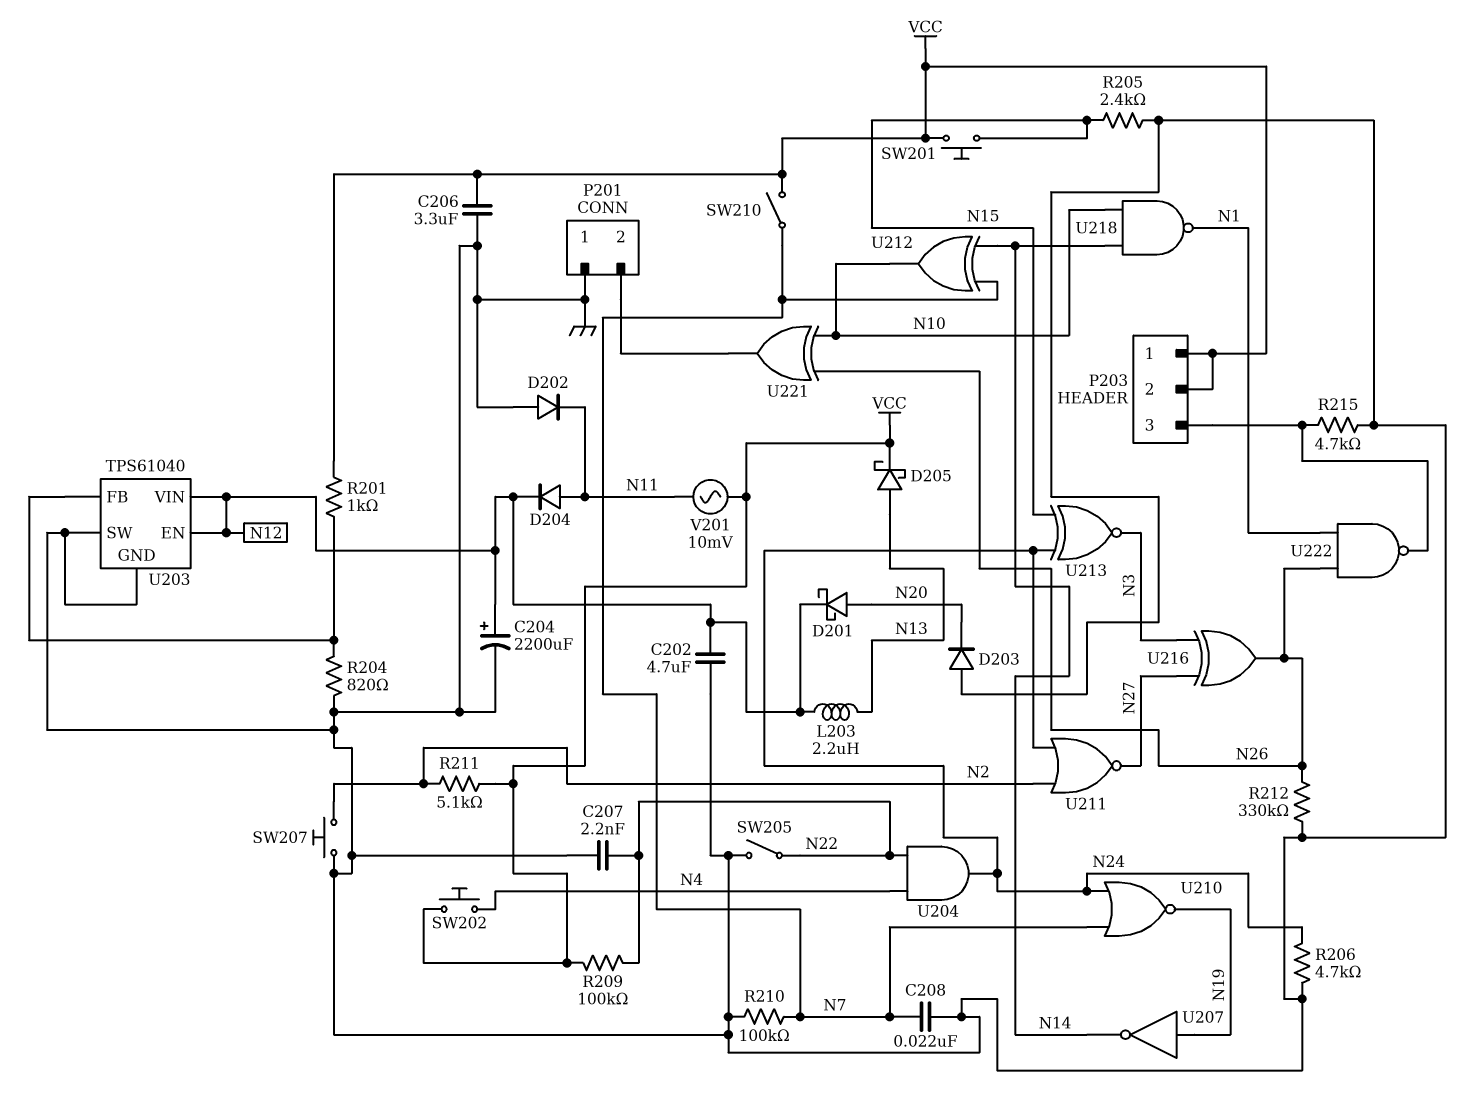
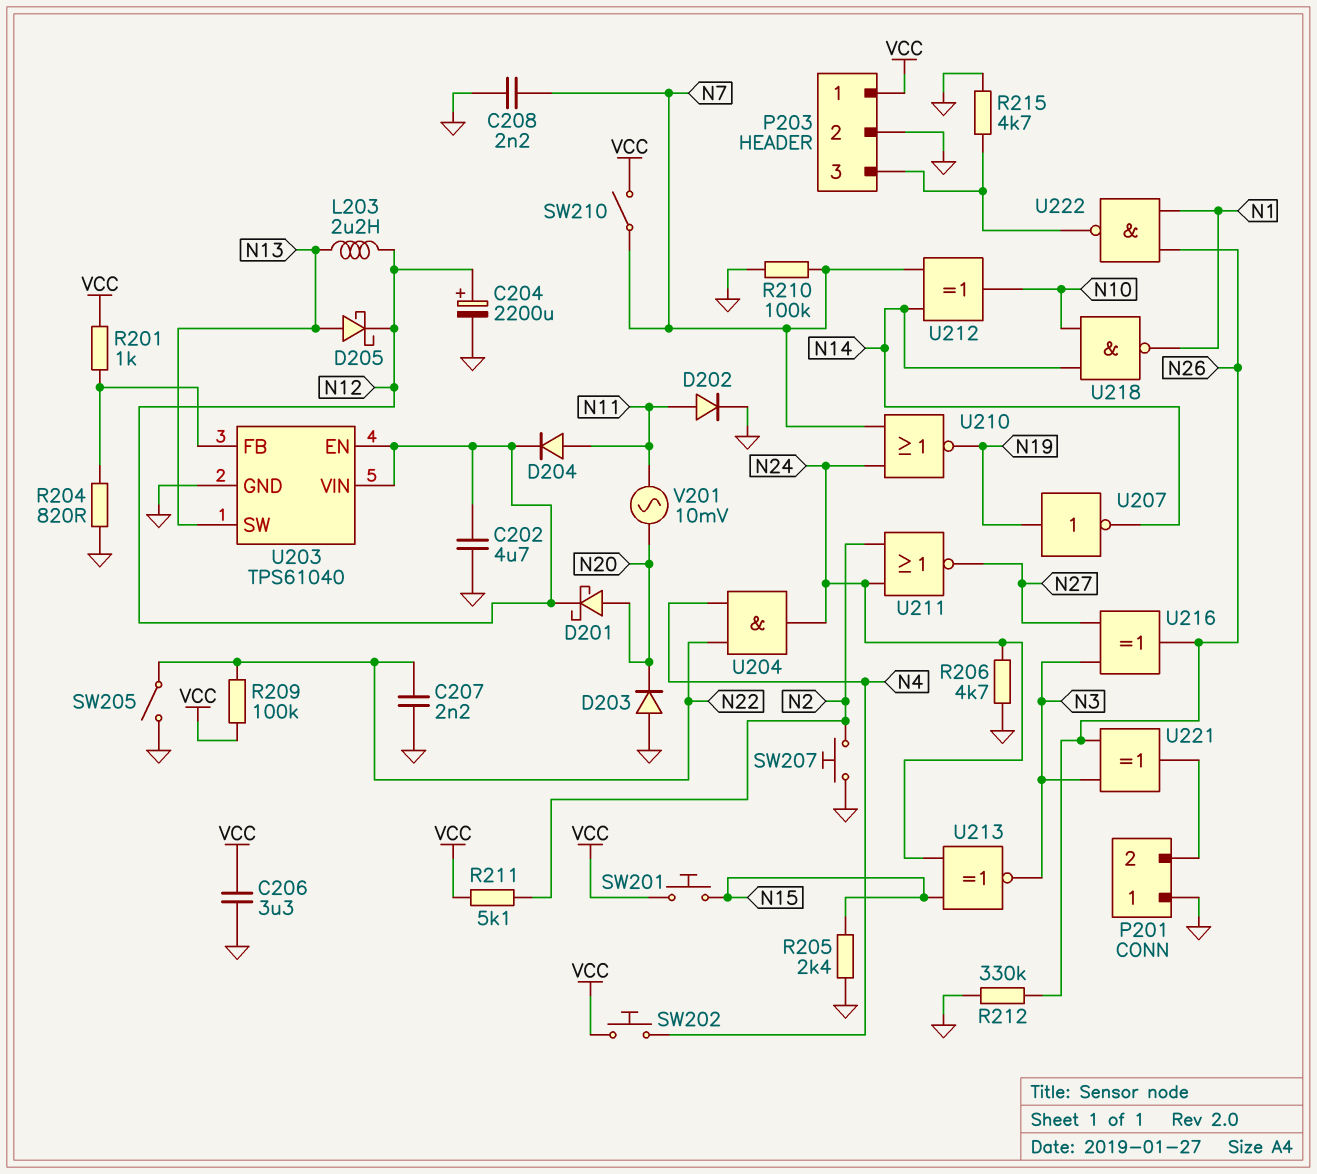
C208: 22nF (GND, N7) -> 2.2nF (GND, N7)
D202: diode (A GND, K N11) -> diode (A N11, K GND)
D205: schottky (A N13, K VCC) -> schottky (A N13, K N12)
P203 pin 2: VCC -> GND
U203 pin SW: GND -> N13
U221: XOR (in N10, in N26, out P201/2) -> XOR (in N3, in N26, out P201/2)
V201: AC 10mV (N11, VCC) -> AC 10mV (N11, N20)

